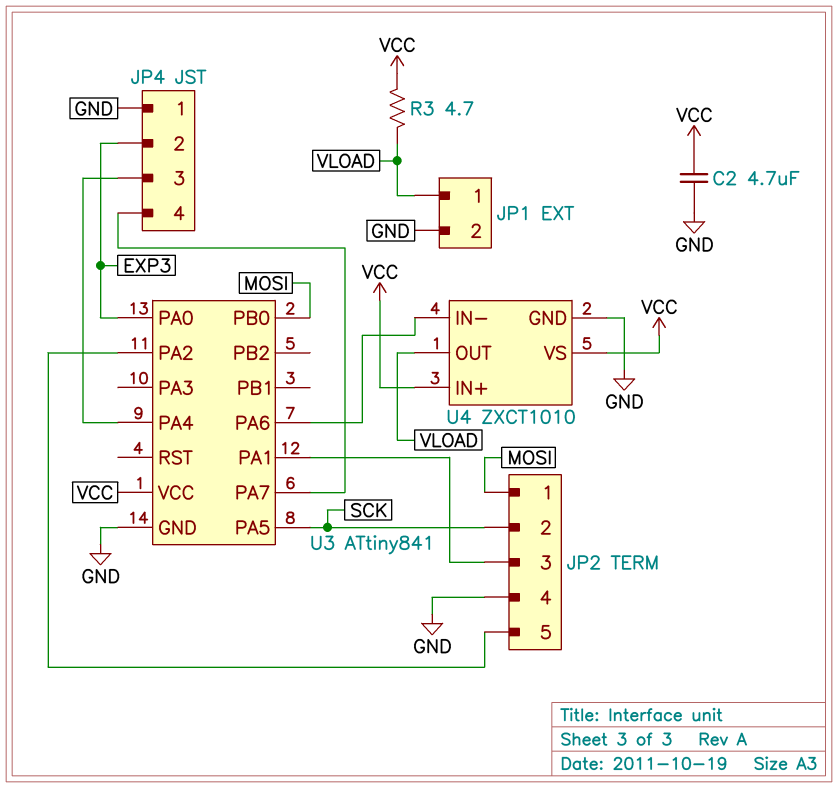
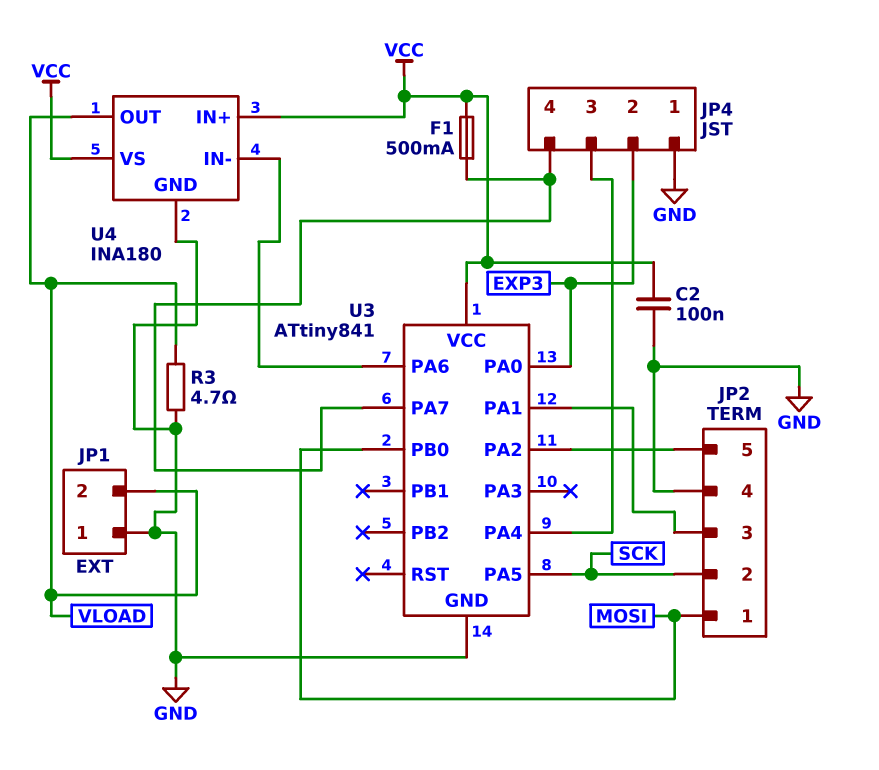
C2: 4.7uF (GND, VCC) -> 100nF (GND, VCC)
F1: none -> 500mA (JP4/4, VCC)
JP1 pin 1: VLOAD -> GND
JP1 pin 2: GND -> VLOAD
R3: 4.7 (VCC, VLOAD) -> 4.7 (GND, VLOAD)
U4: ZXCT1010 -> INA180

